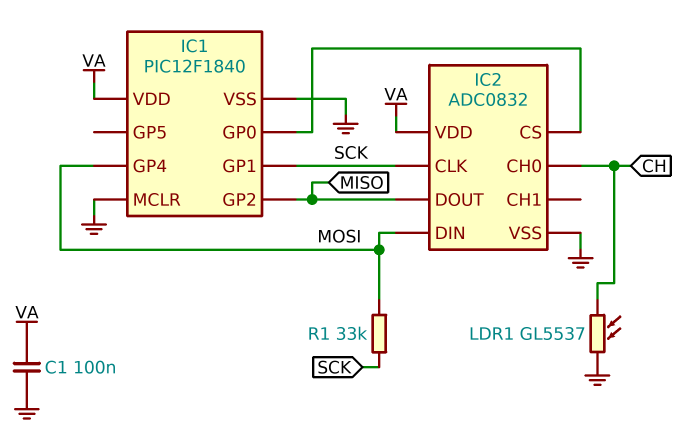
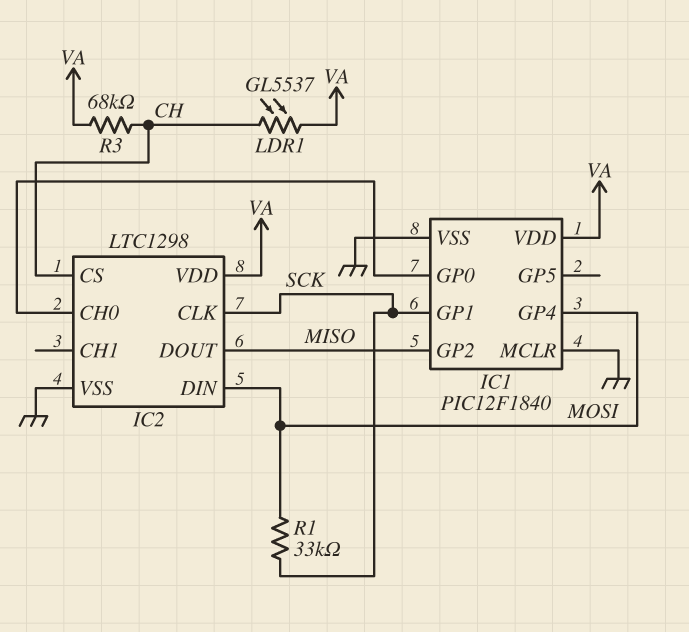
C1: 100nF (GND, VA) -> none
IC2: ADC0832 -> LTC1298
IC2 pin CH0: CH -> IC1/GP0
IC2 pin CS: IC1/GP0 -> CH
LDR1: GL5537 (CH, GND) -> GL5537 (CH, VA)
R3: none -> 68k (CH, VA)

